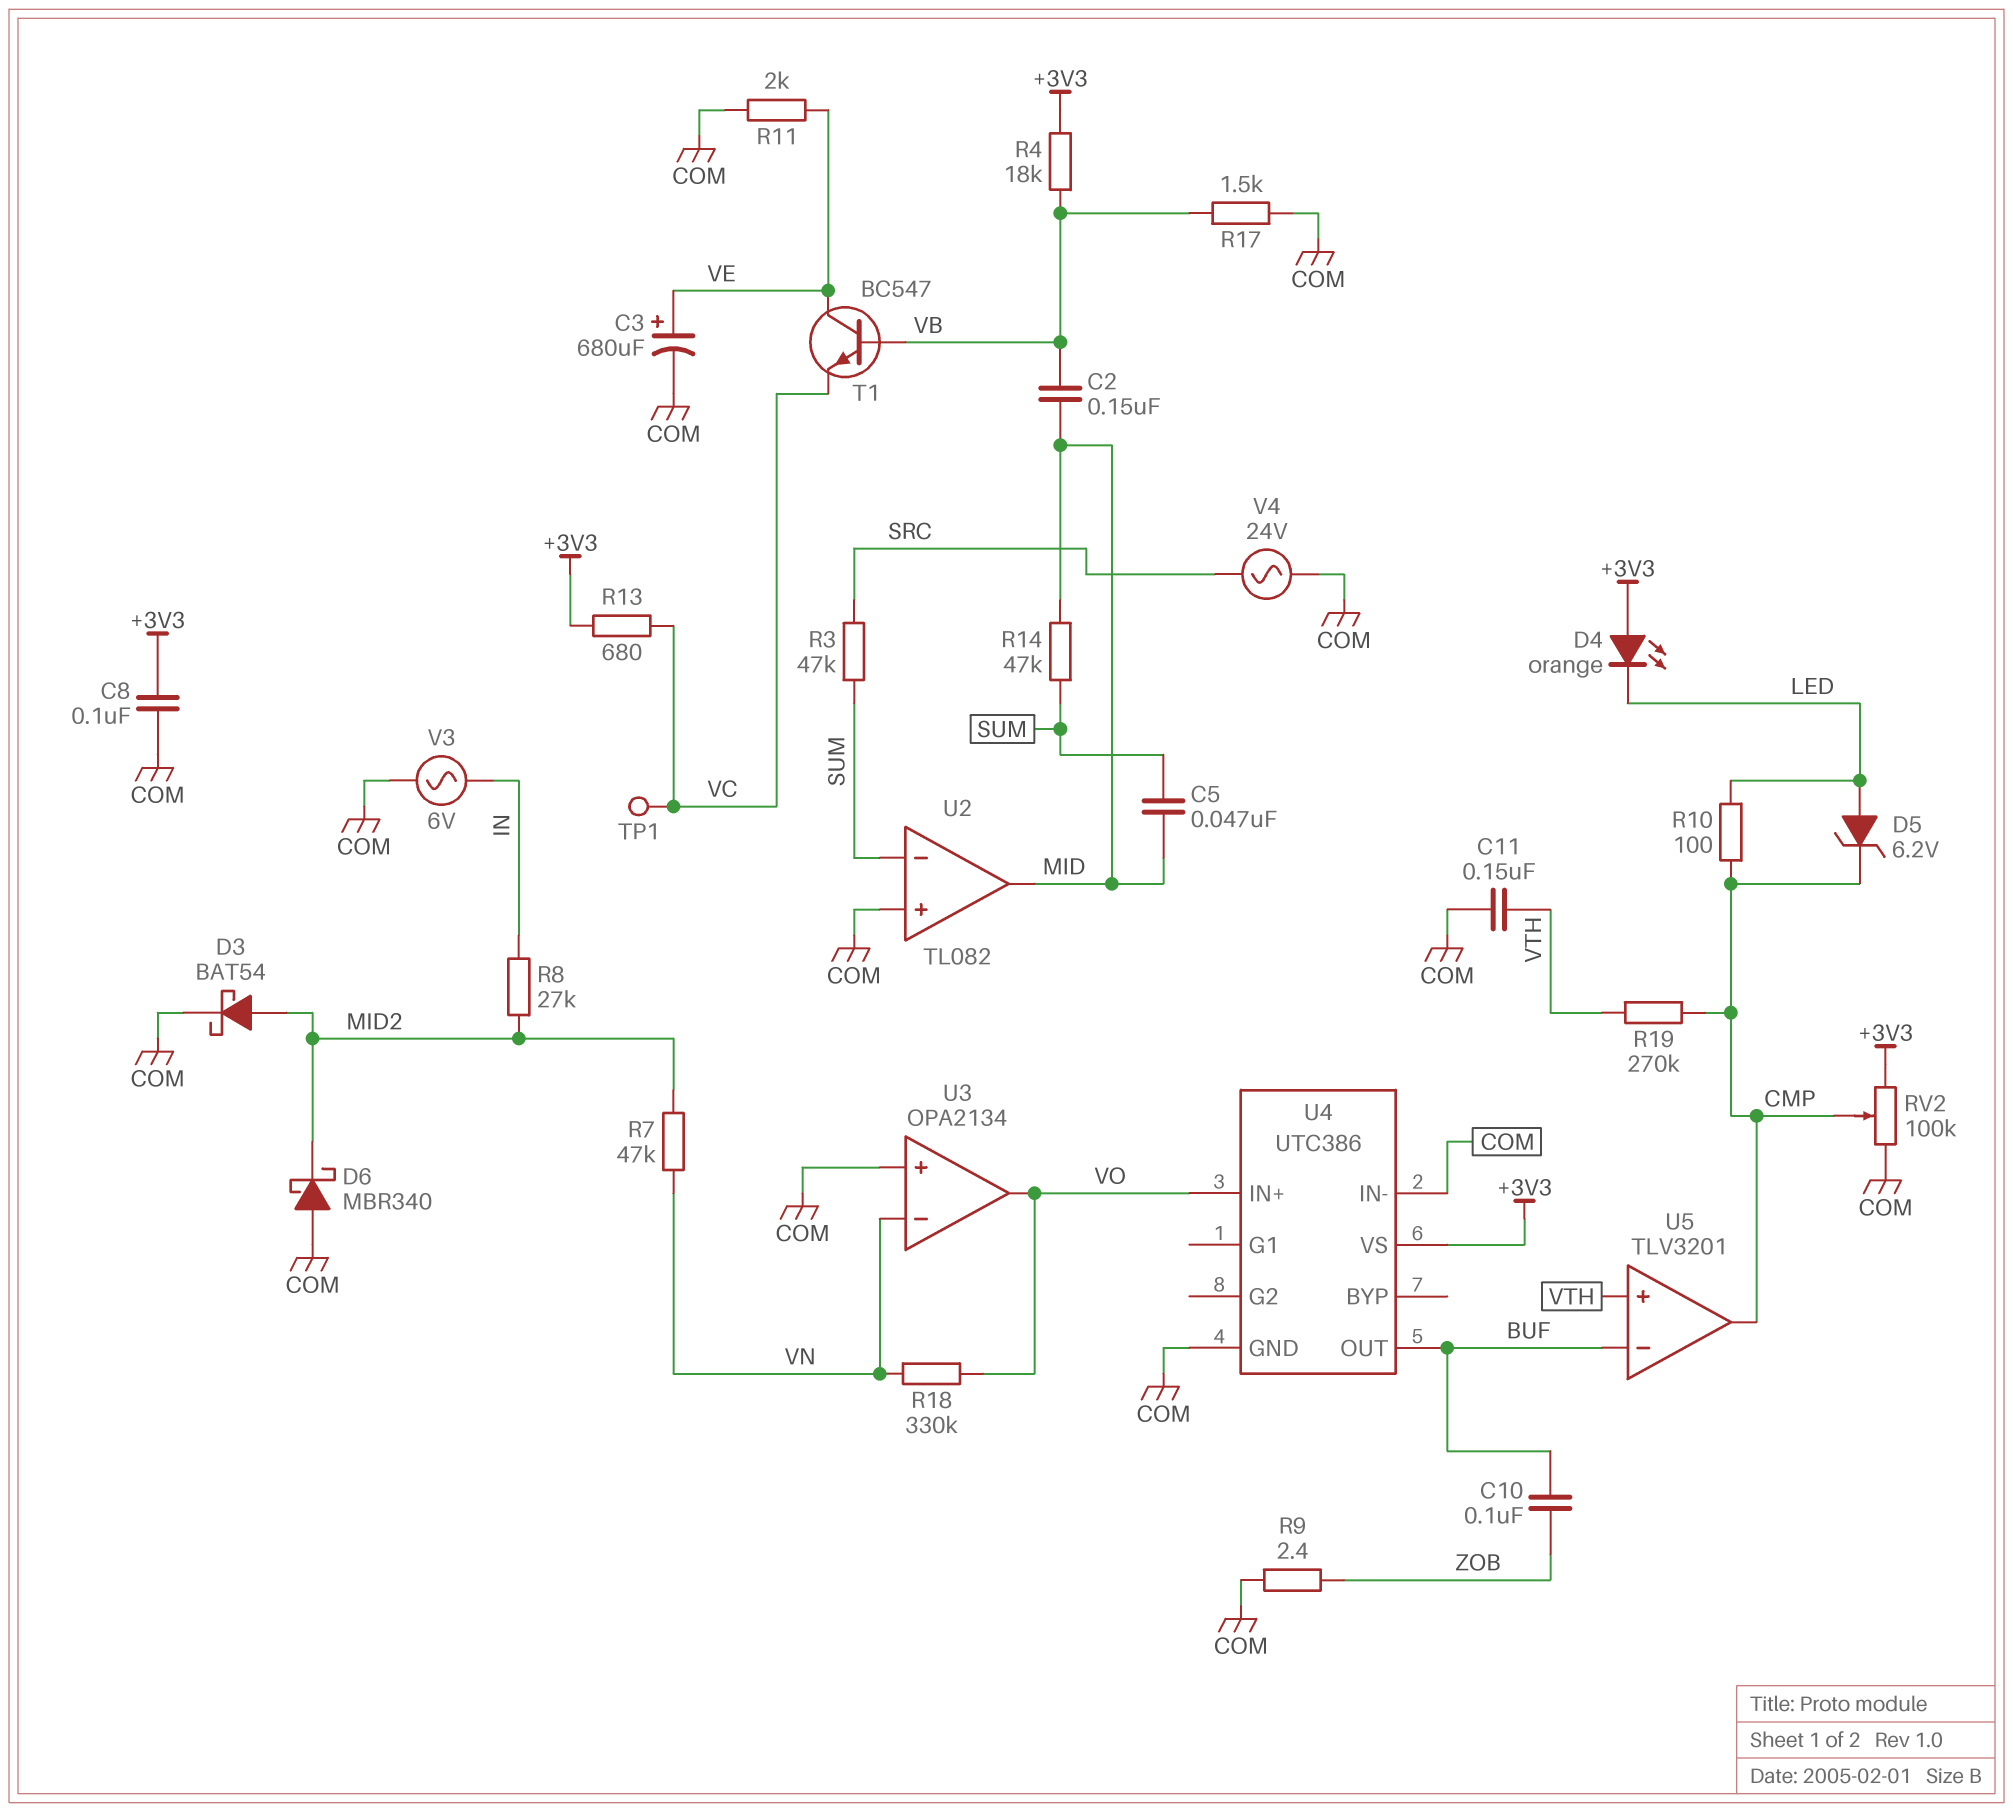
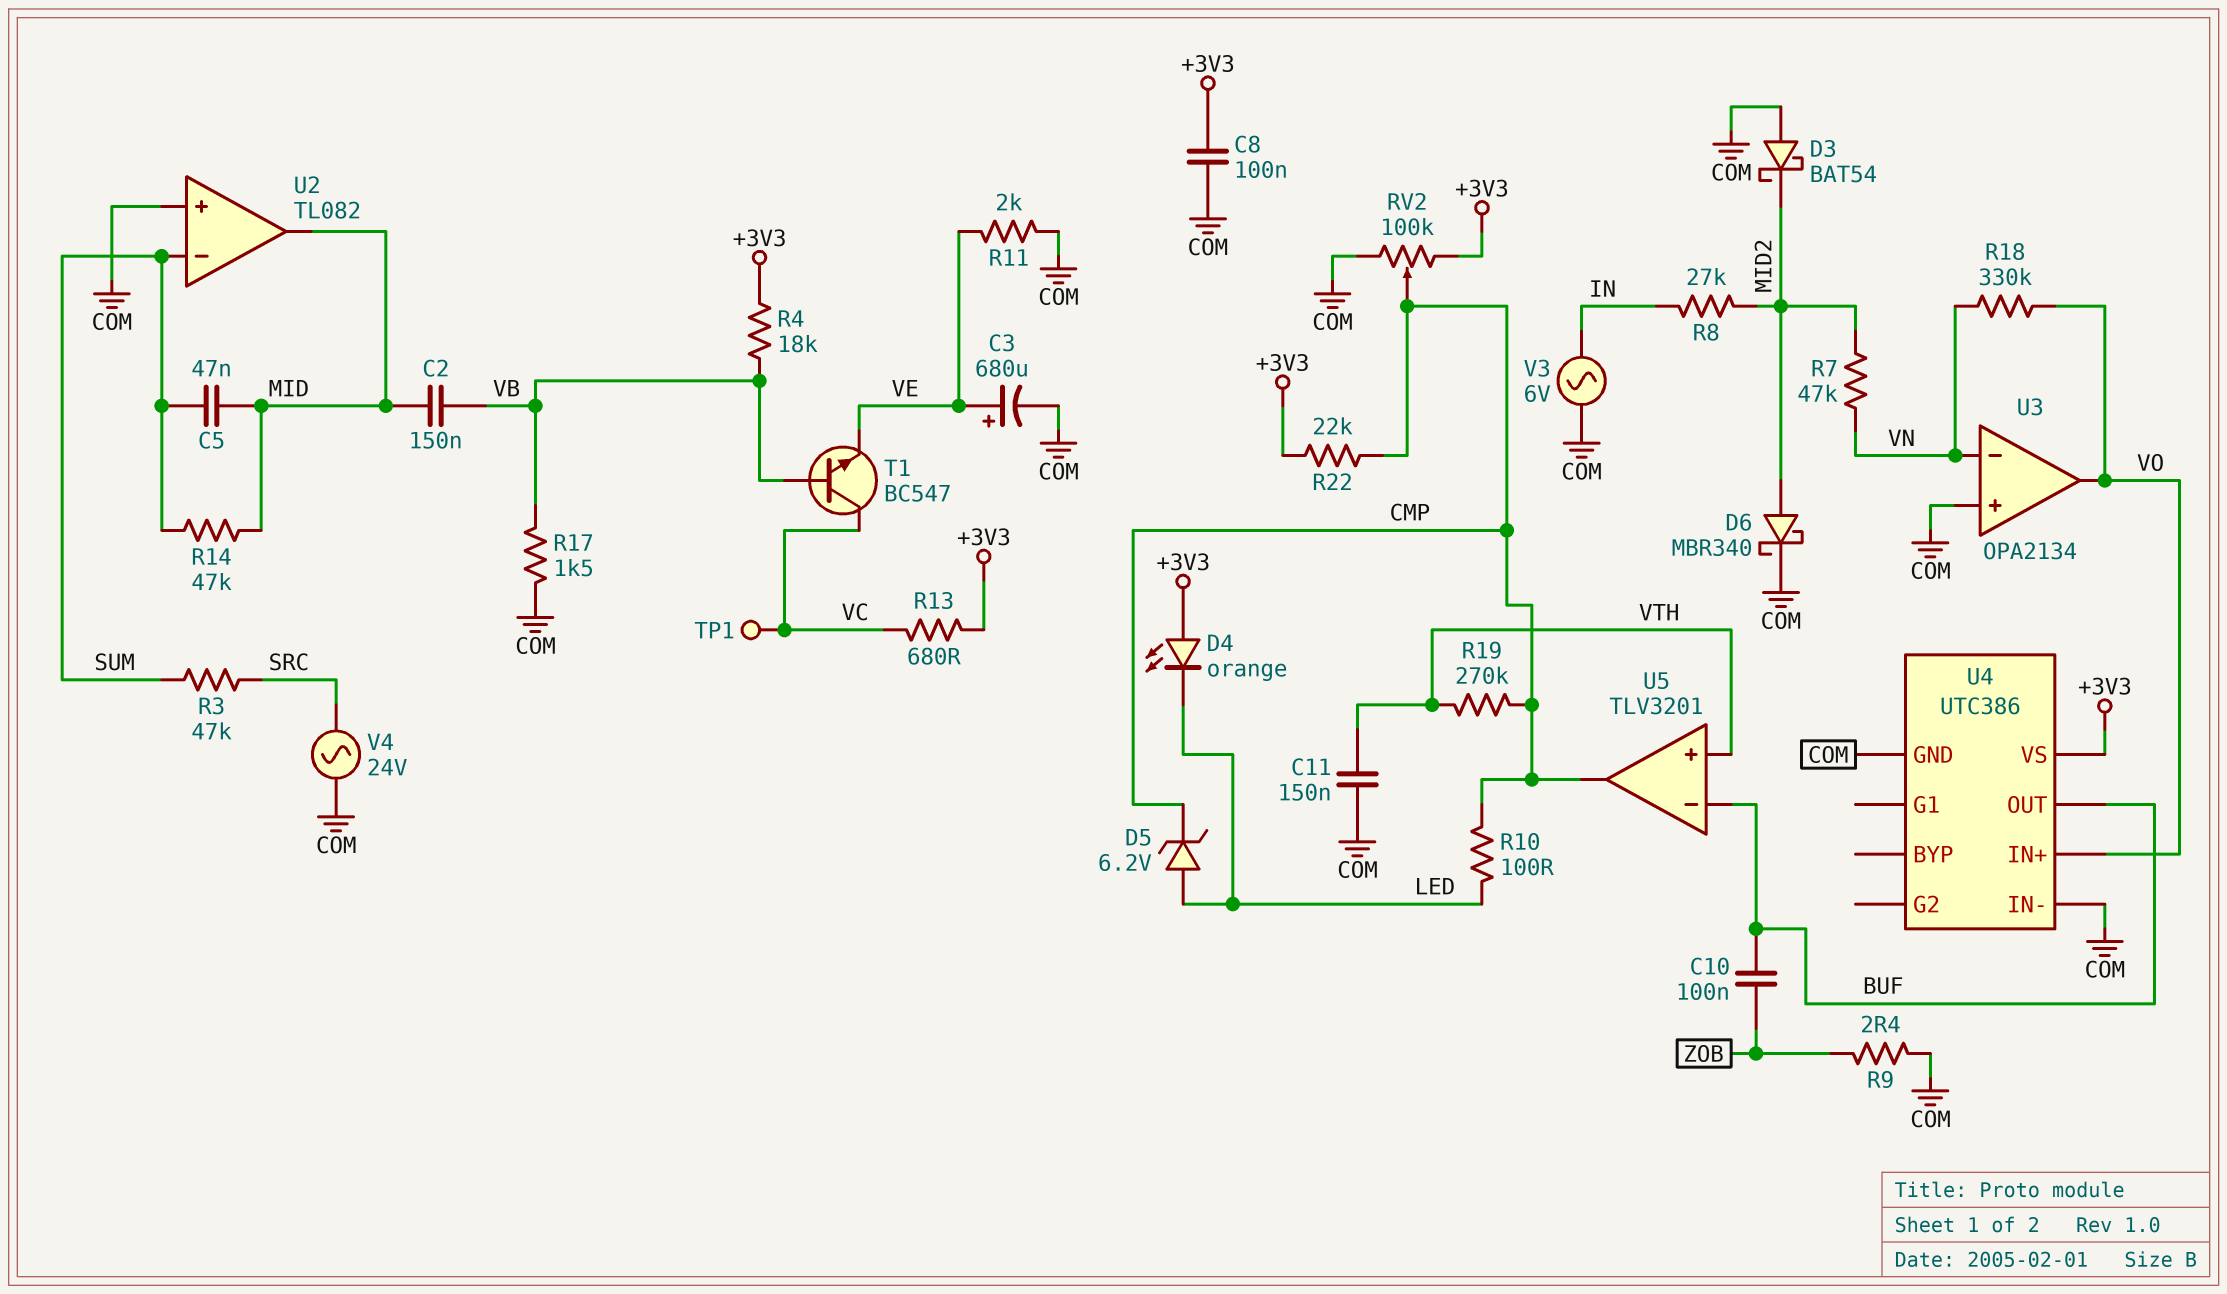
D3: schottky BAT54 (A MID2, K COM) -> schottky BAT54 (A COM, K MID2)
D6: schottky MBR340 (A COM, K MID2) -> schottky MBR340 (A MID2, K COM)
R22: none -> 22k (+3V3, CMP)
T1: NPN BC547 (B VB, C VE, E VC) -> NPN BC547 (B VB, C VC, E VE)

